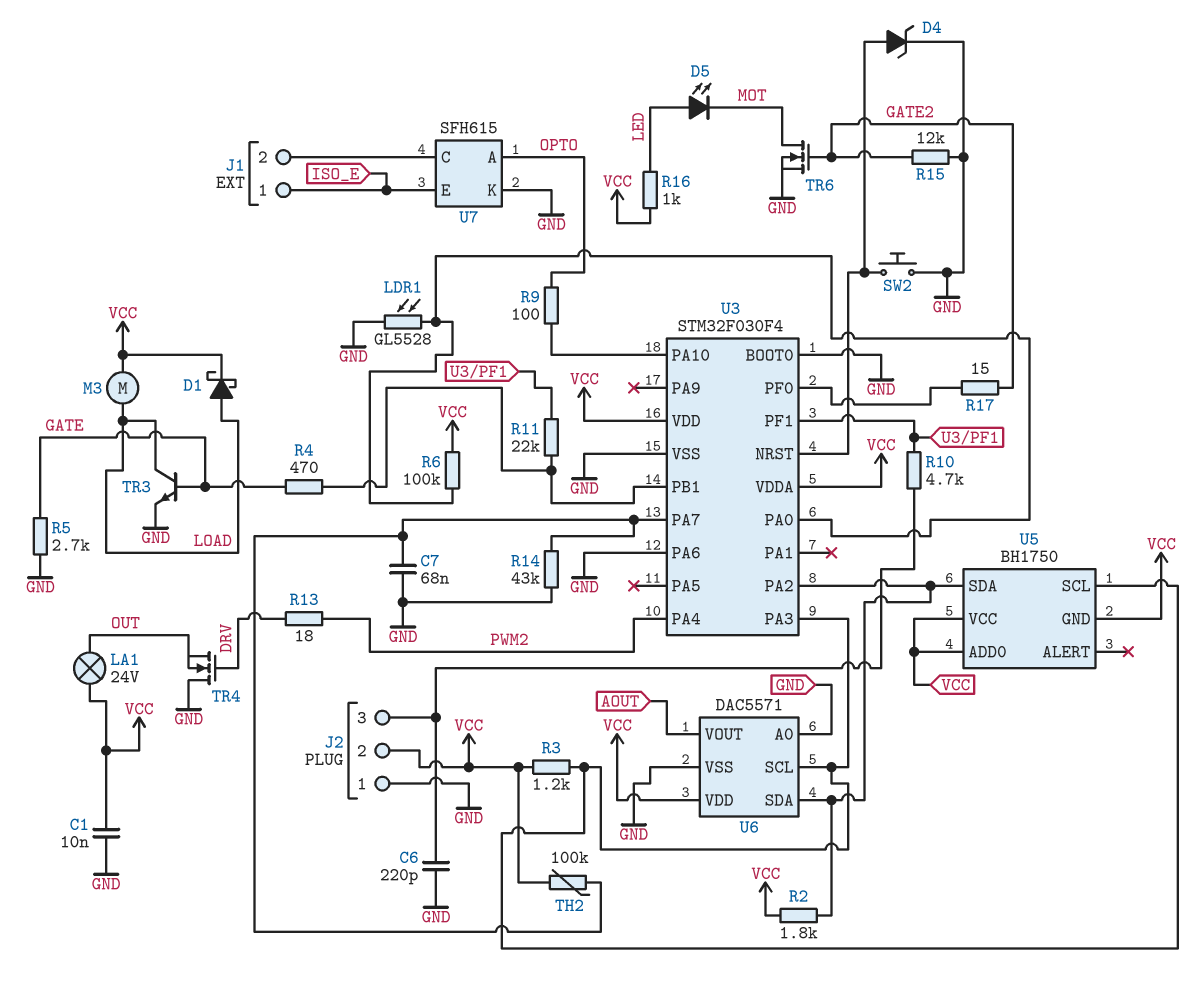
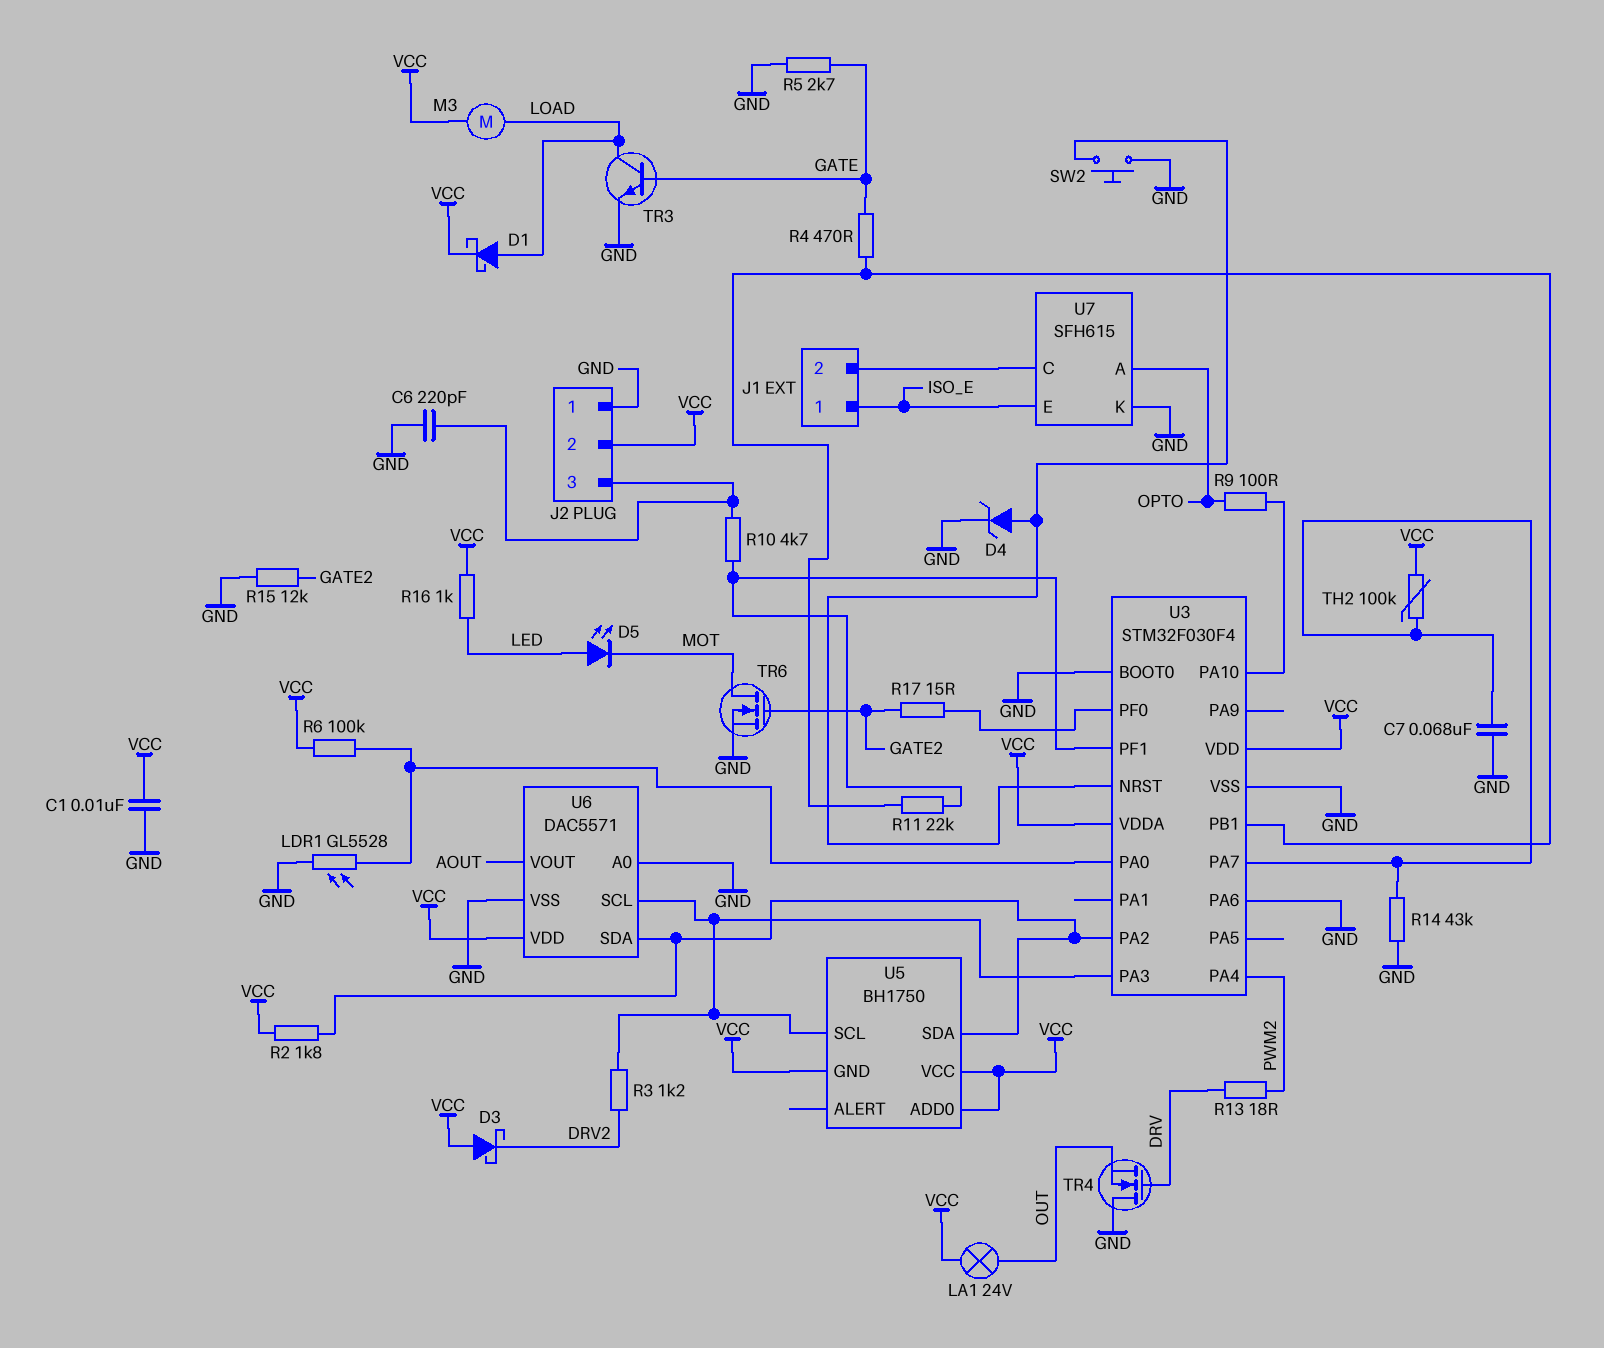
D3: none -> schottky (A VCC, K DRV2)
R3: 1.2k (U3/PA3, VCC) -> 1.2k (DRV2, U3/PA3)

